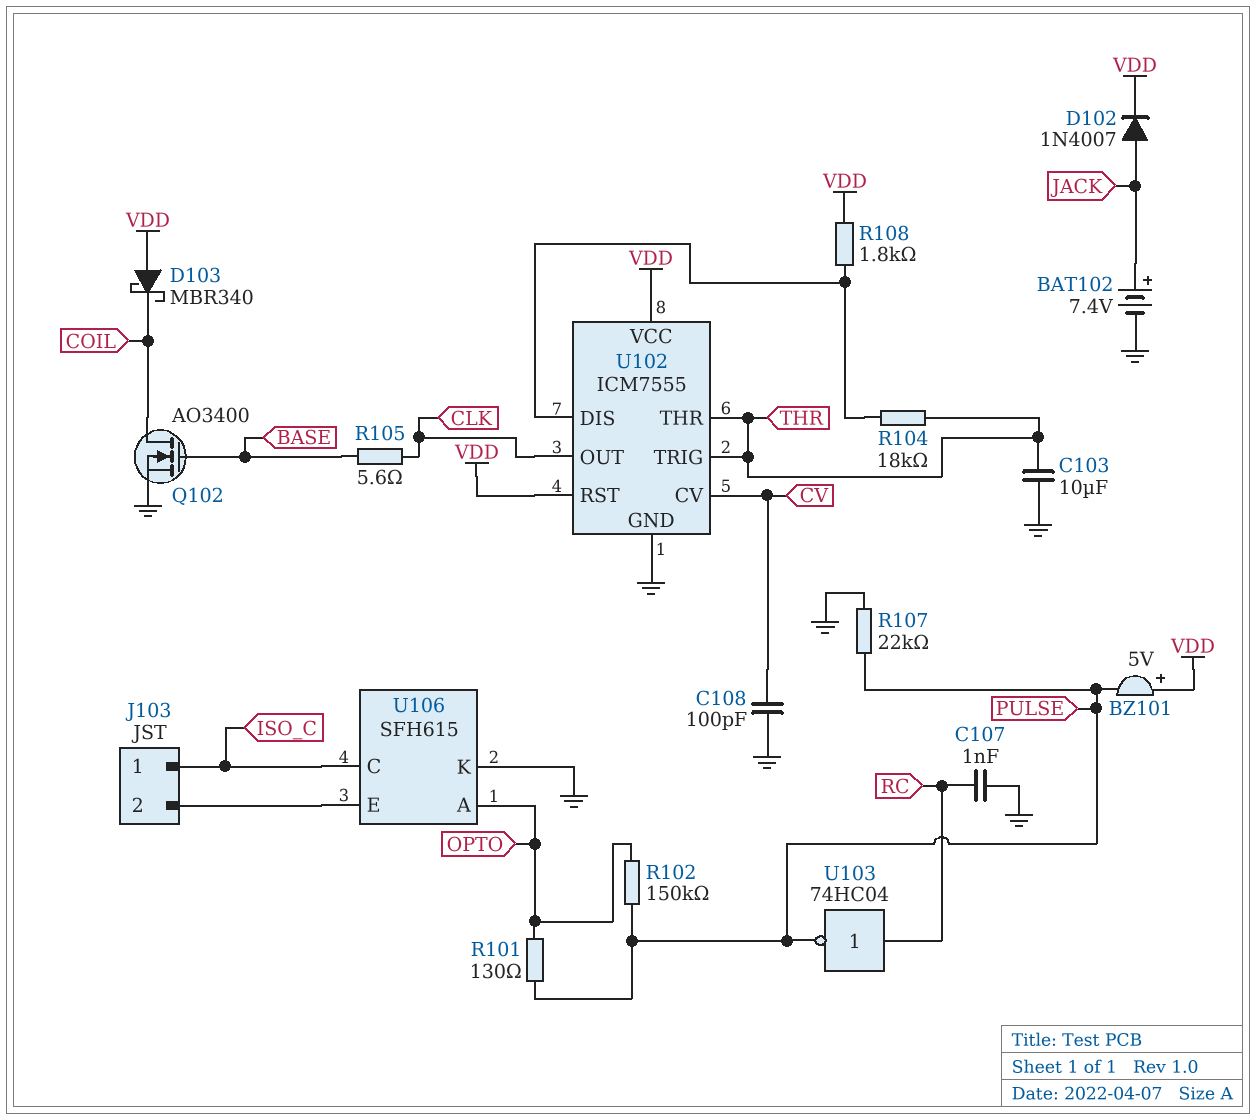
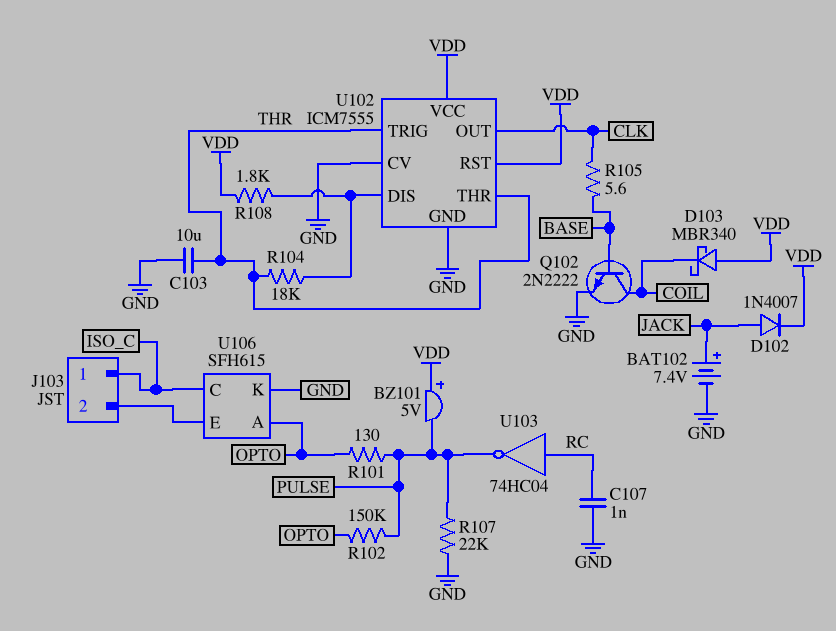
C108: 100pF (CV, GND) -> none
Q102: NMOS AO3400 (G BASE, D COIL, S GND) -> NPN 2N2222 (B BASE, C COIL, E GND)
U102 pin CV: CV -> GND

